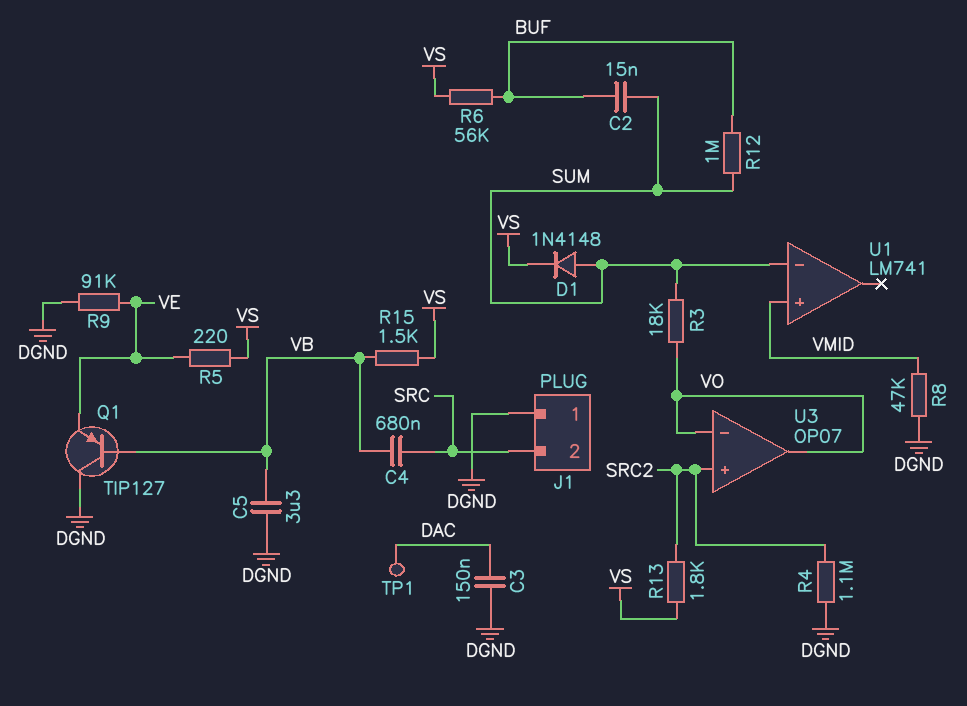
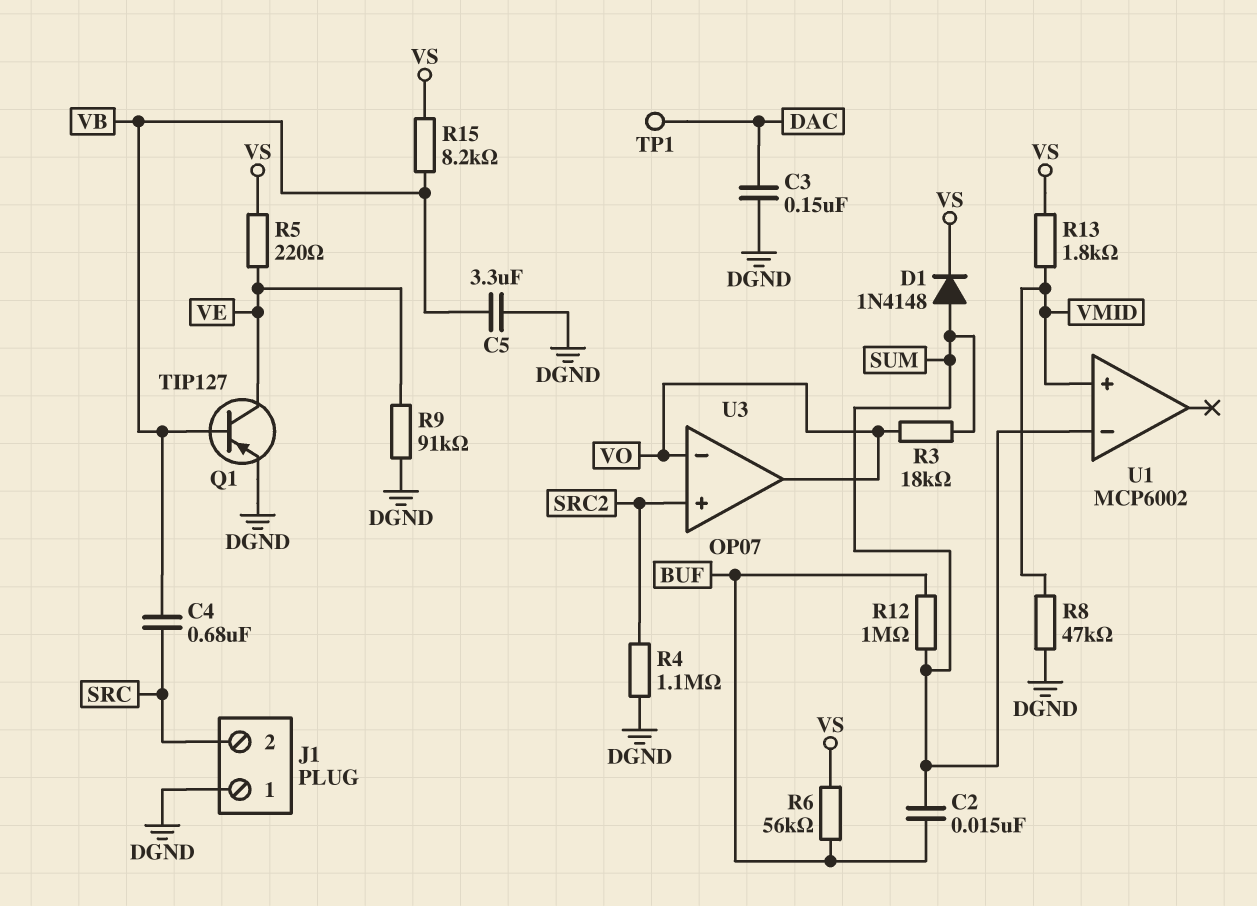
Q1: PNP TIP127 (B VB, C DGND, E VE) -> PNP TIP127 (B VB, C VE, E DGND)
R13: 1.8k (SRC2, VS) -> 1.8k (VMID, VS)
R15: 1.5k (VB, VS) -> 8.2k (VB, VS)
U1: LM741 -> MCP6002

